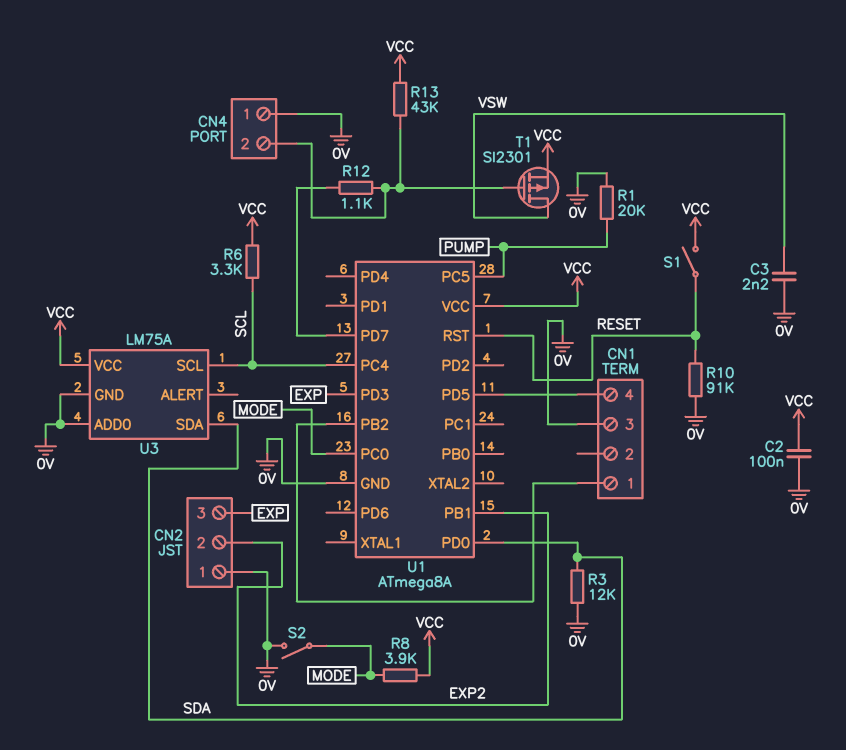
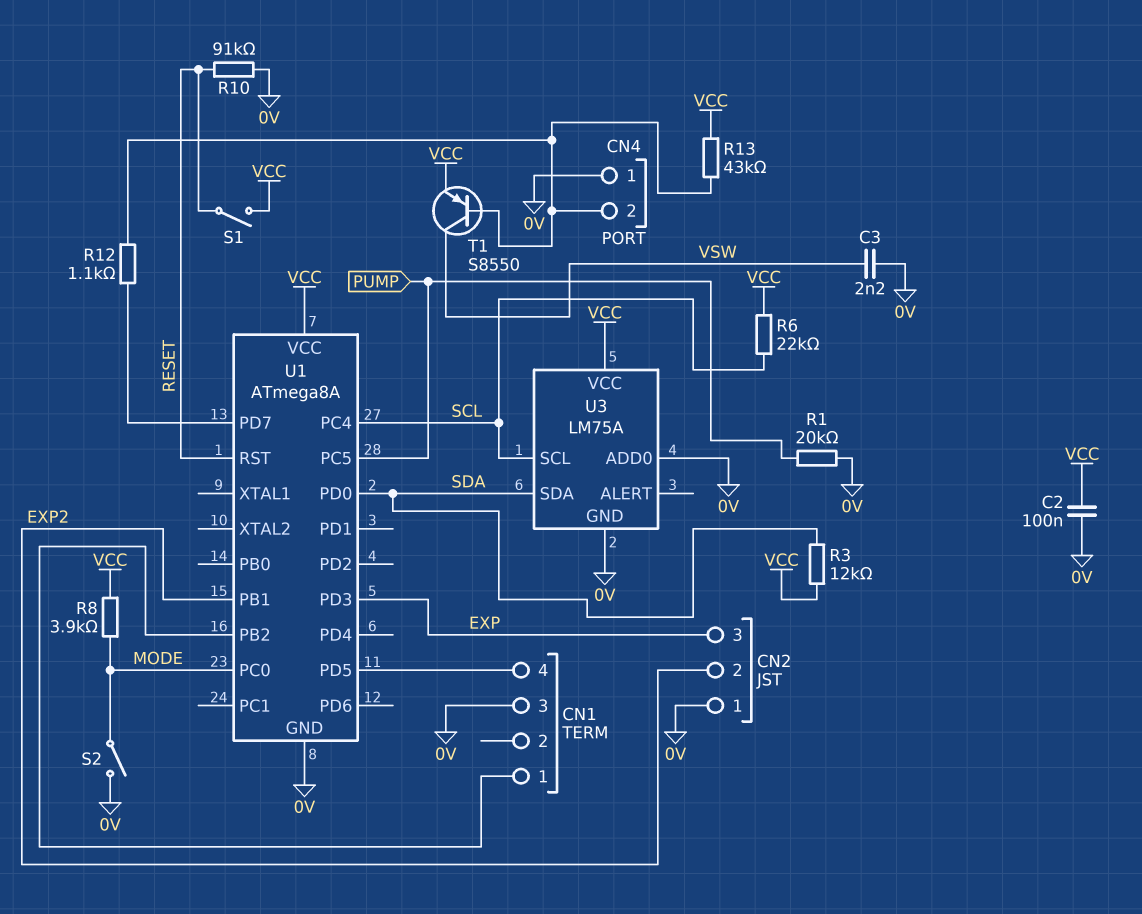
R3: 12k (0V, SDA) -> 12k (SDA, VCC)
R6: 3.3k (SCL, VCC) -> 22k (SCL, VCC)
T1: PMOS SI2301 (G CN4/2, D VSW, S VCC) -> PNP S8550 (B CN4/2, C VSW, E VCC)

